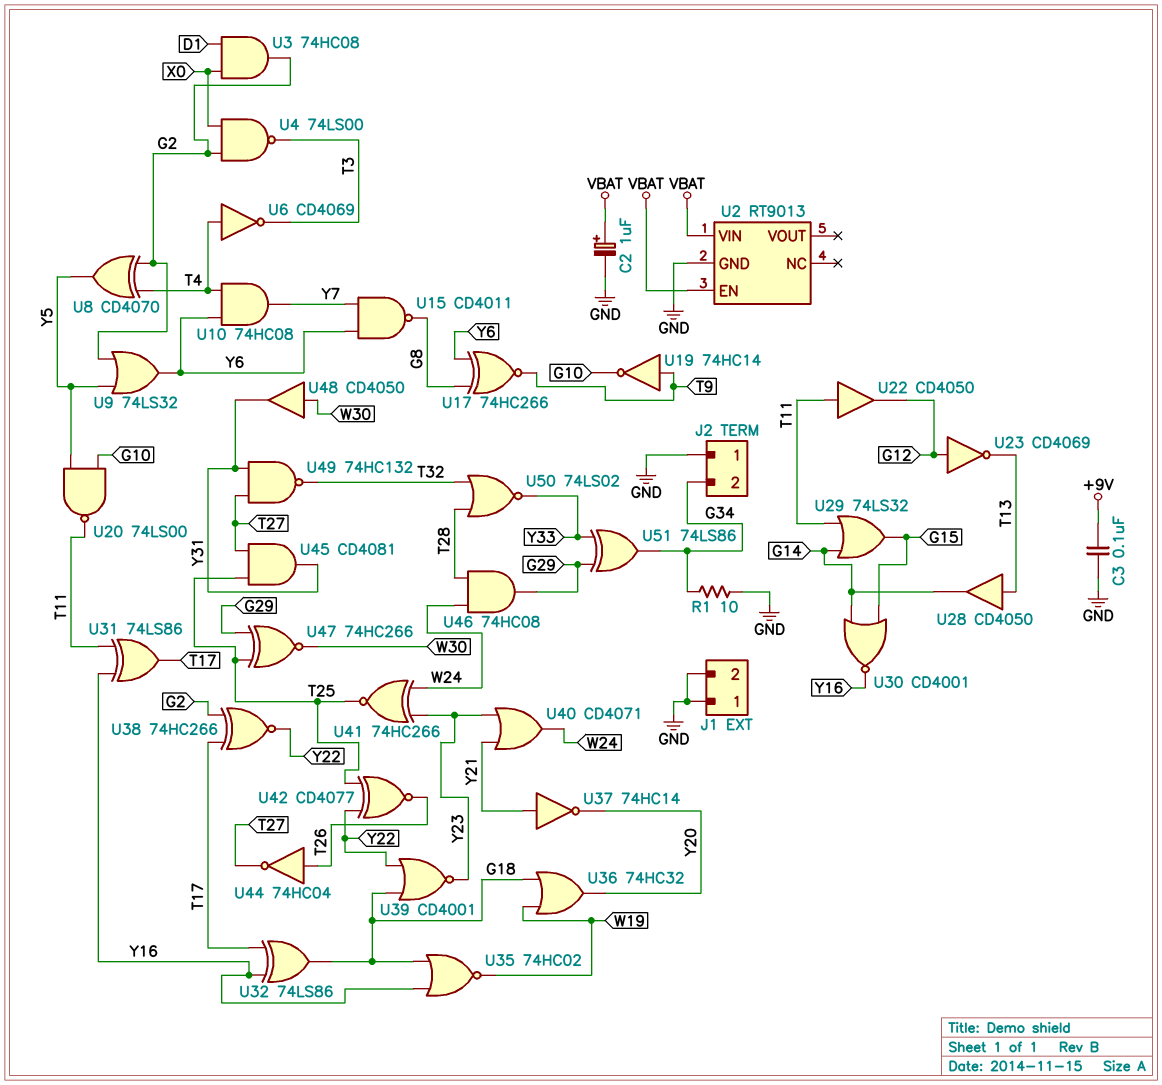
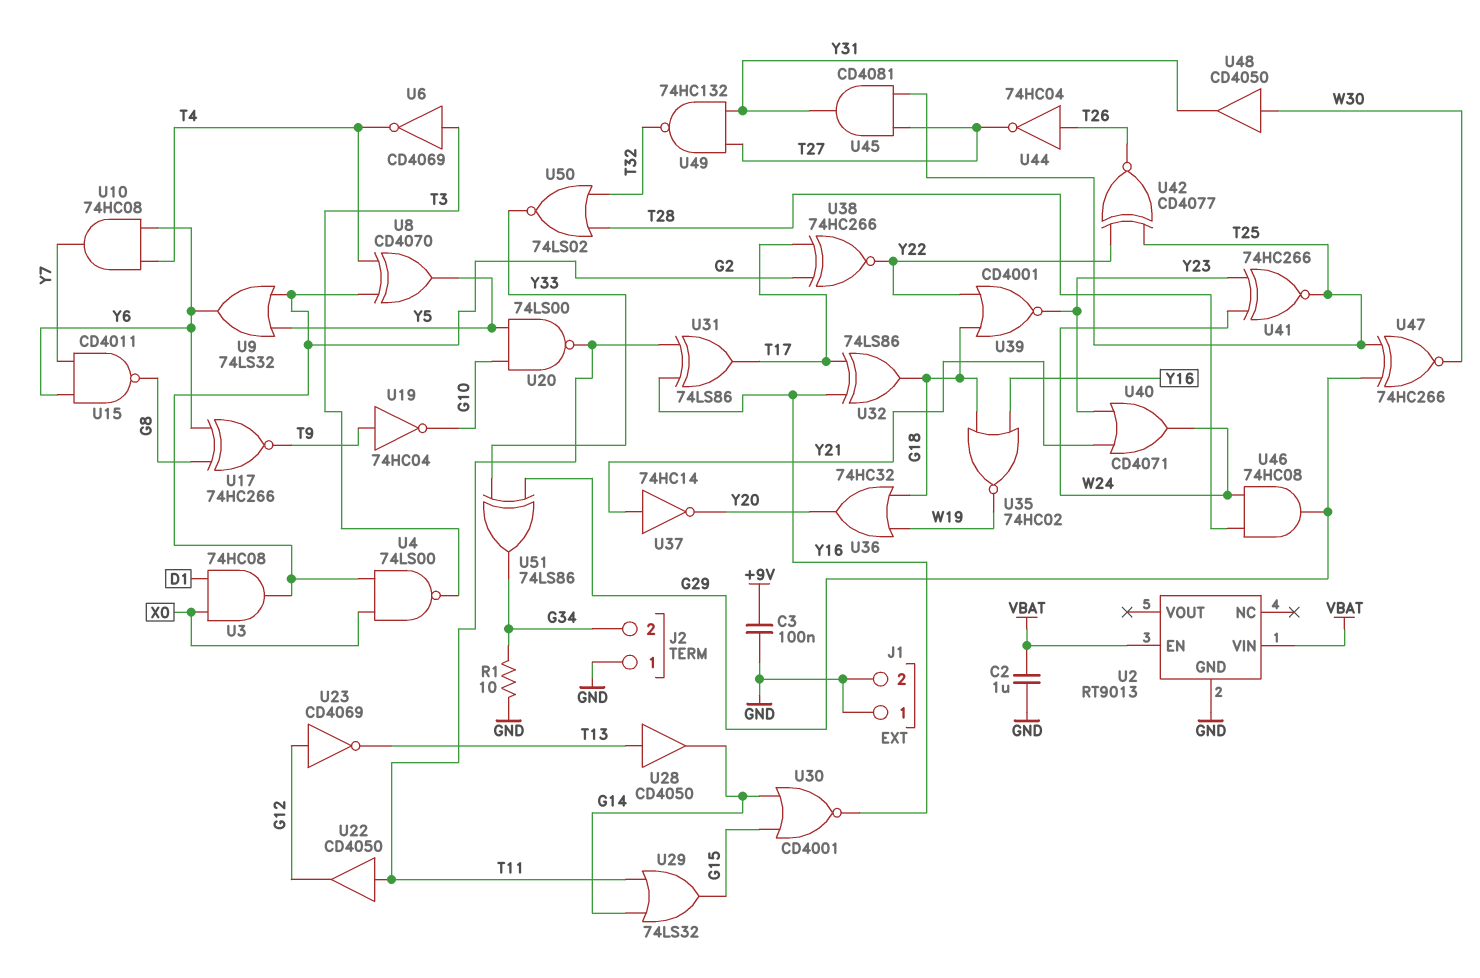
C2: 1uF (plus VBAT, minus GND) -> 1uF (GND, VBAT)
U6: NOT CD4069 (in T4, out T3) -> NOT CD4069 (in T3, out T4)
U19: NOT 74HC14 (in T9, out G10) -> NOT 74HC04 (in T9, out G10)

